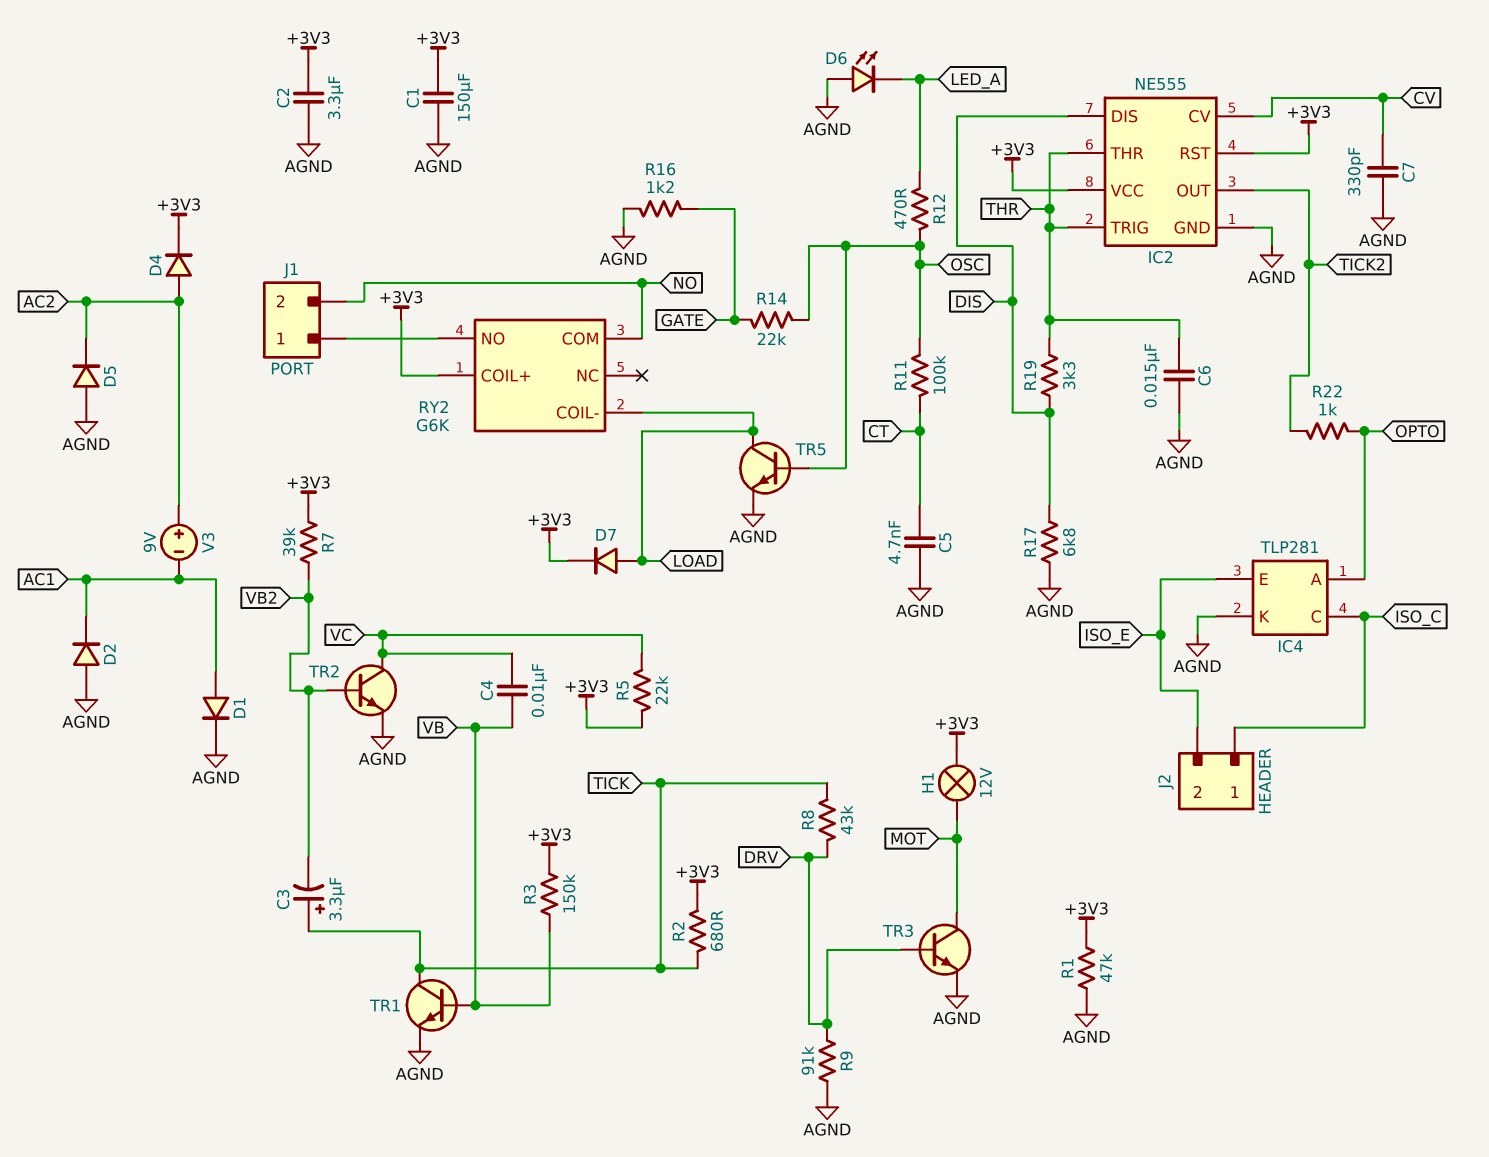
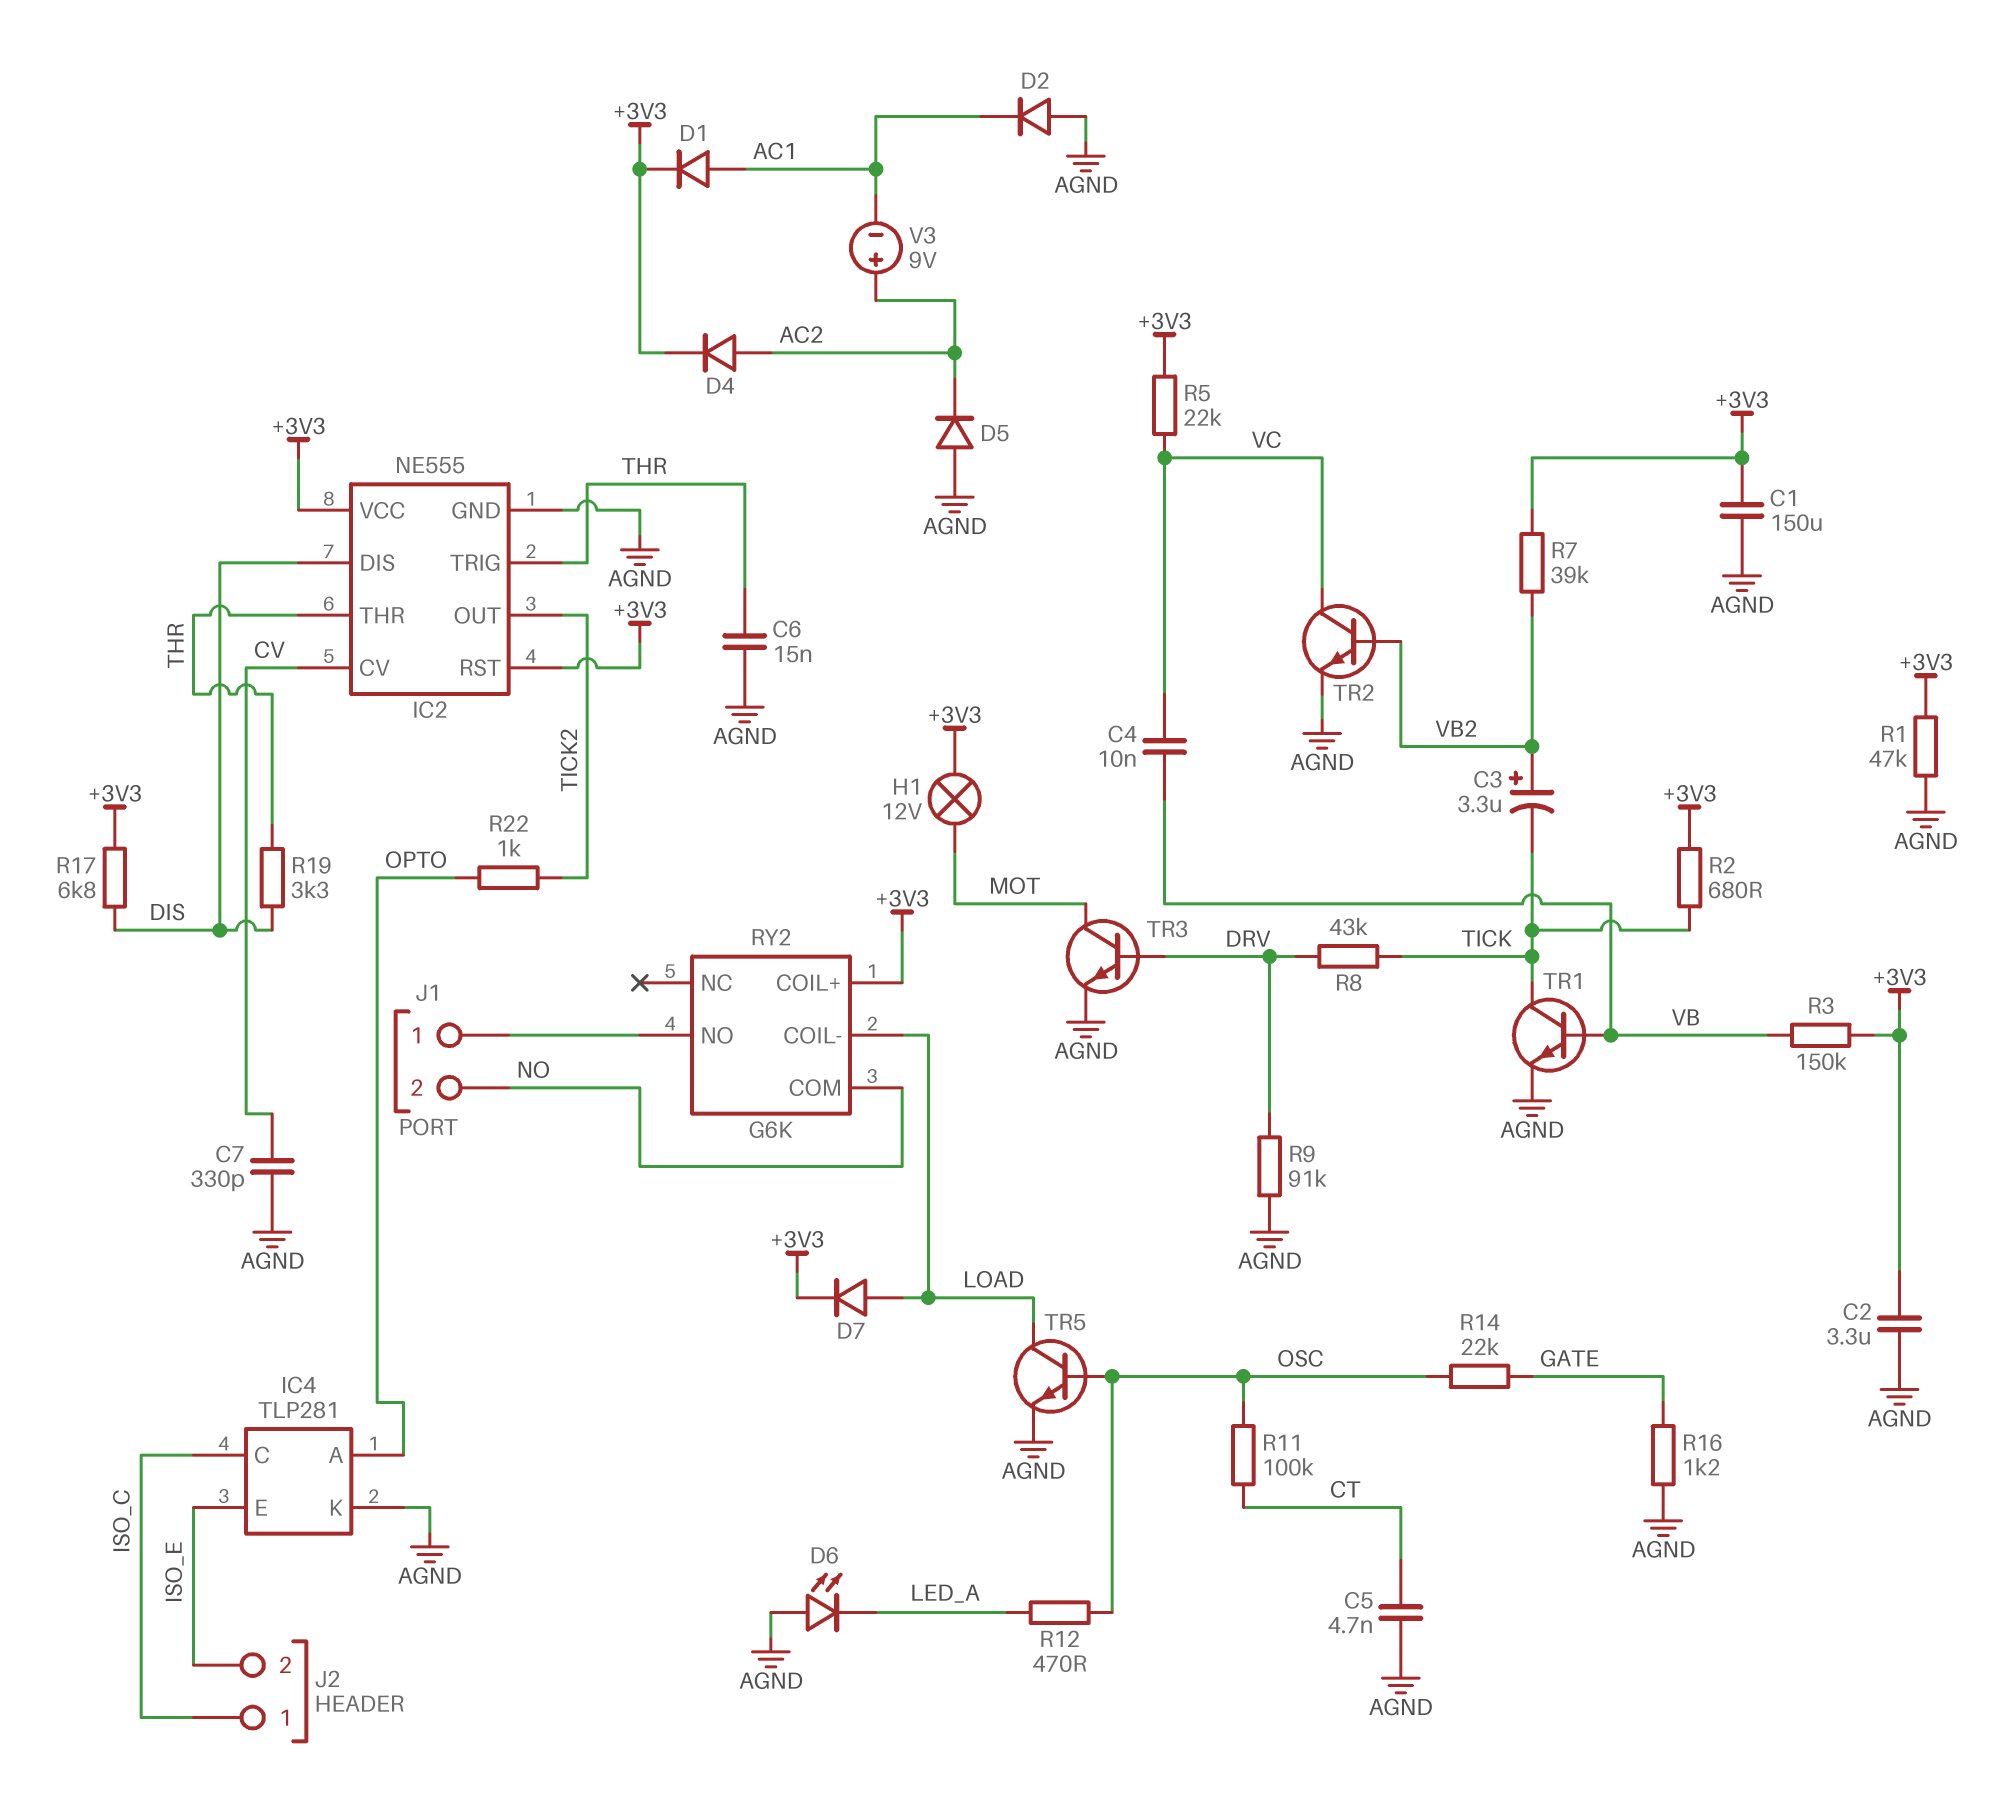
C3: 3.3uF (plus TICK, minus VB2) -> 3.3uF (plus VB2, minus TICK)
D1: diode (A AC1, K AGND) -> diode (A AC1, K +3V3)
R17: 6.8k (AGND, DIS) -> 6.8k (+3V3, DIS)

